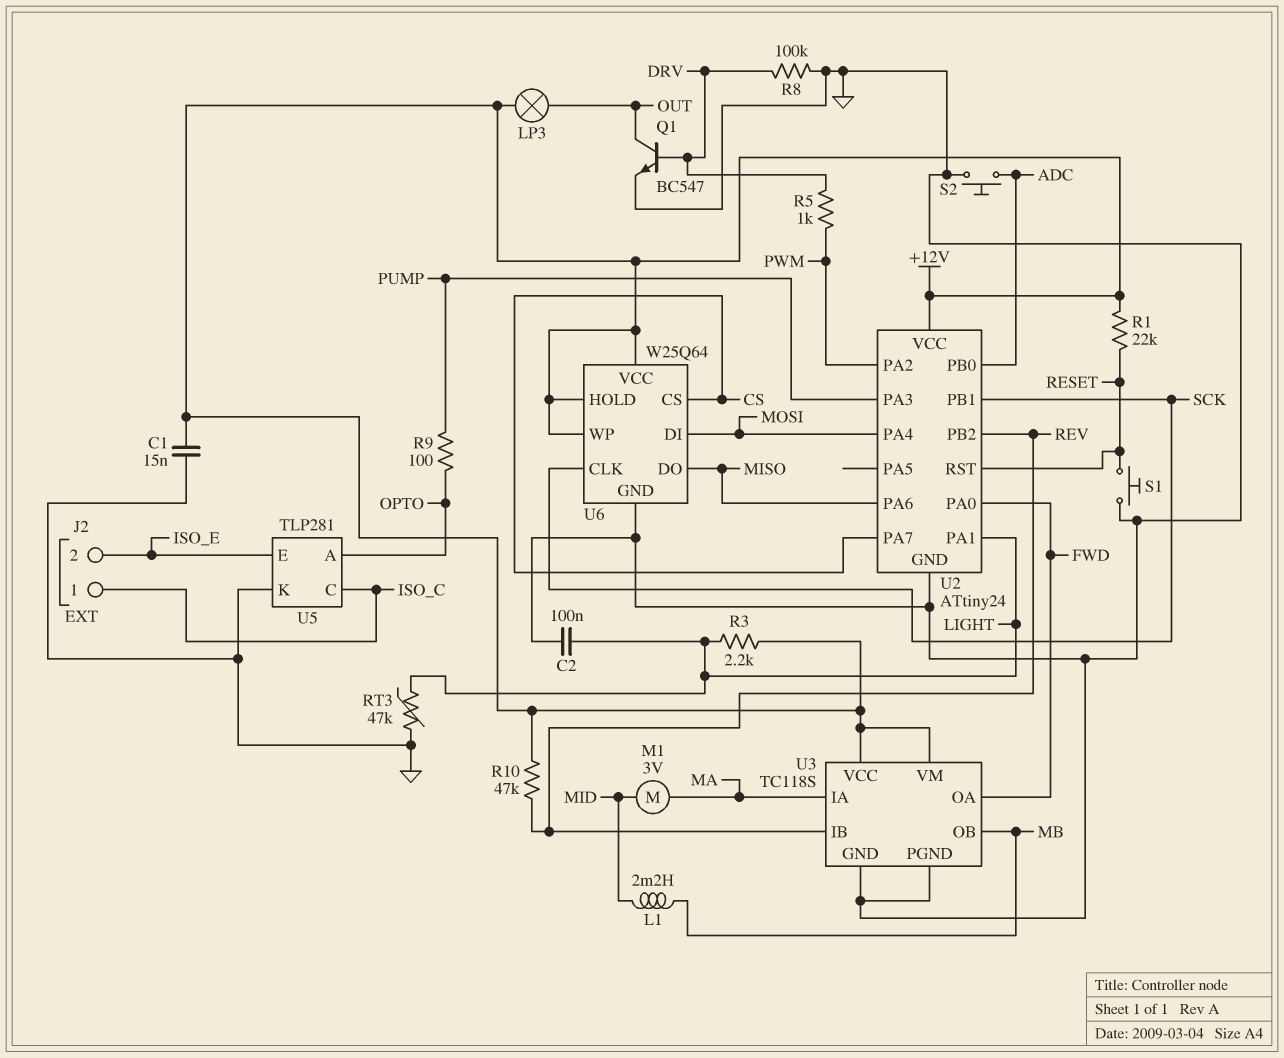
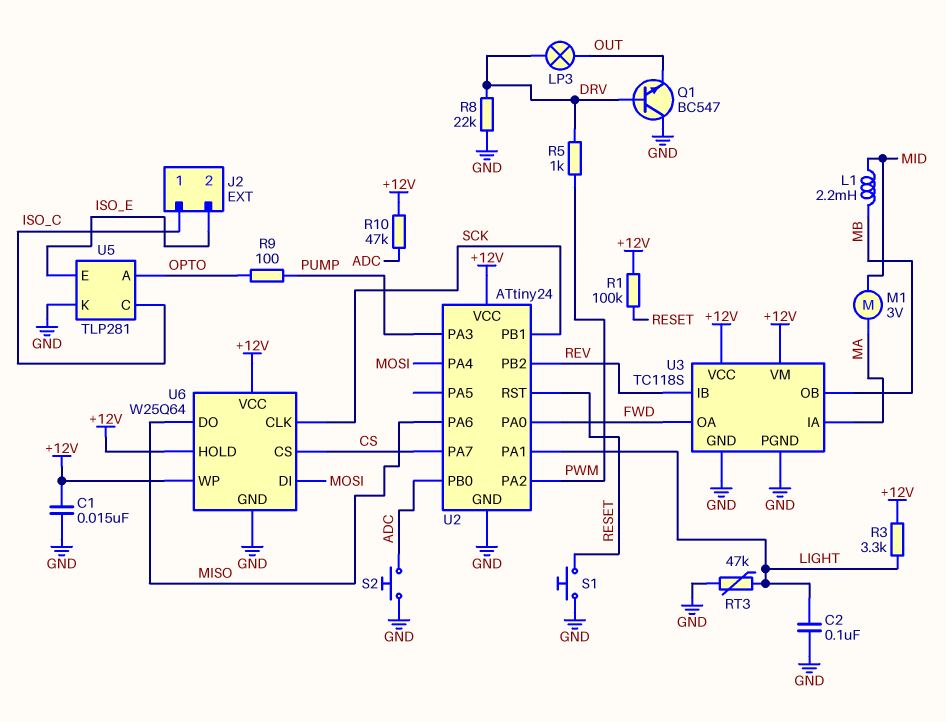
LP3: lamp (+12V, OUT) -> lamp (DRV, OUT)
Q1: NPN BC547 (B DRV, C OUT, E GND) -> NPN BC547 (B DRV, C GND, E OUT)
R1: 22k (+12V, RESET) -> 100k (+12V, RESET)
R3: 2.2k (+12V, LIGHT) -> 3.3k (+12V, LIGHT)
R8: 100k (DRV, GND) -> 22k (DRV, GND)
R10: 47k (+12V, REV) -> 47k (+12V, ADC)

